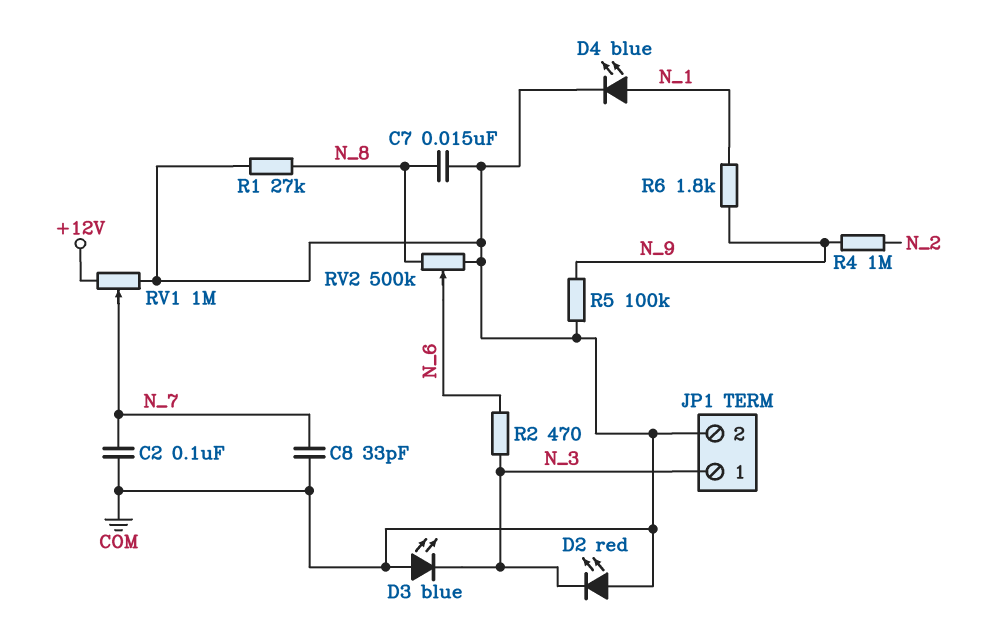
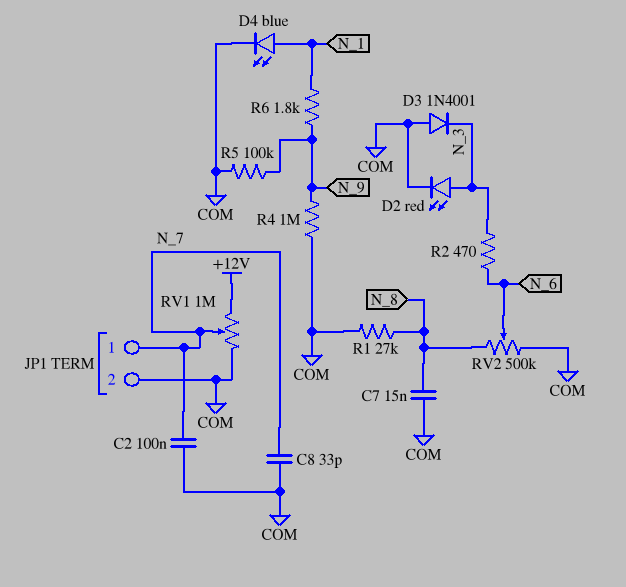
D2: LED red (A COM, K N_3) -> LED red (A N_3, K COM)
D3: LED blue (A COM, K N_3) -> diode 1N4001 (A COM, K N_3)
JP1 pin 1: N_3 -> N_7
R4: 1M (N_2, N_9) -> 1M (COM, N_9)

